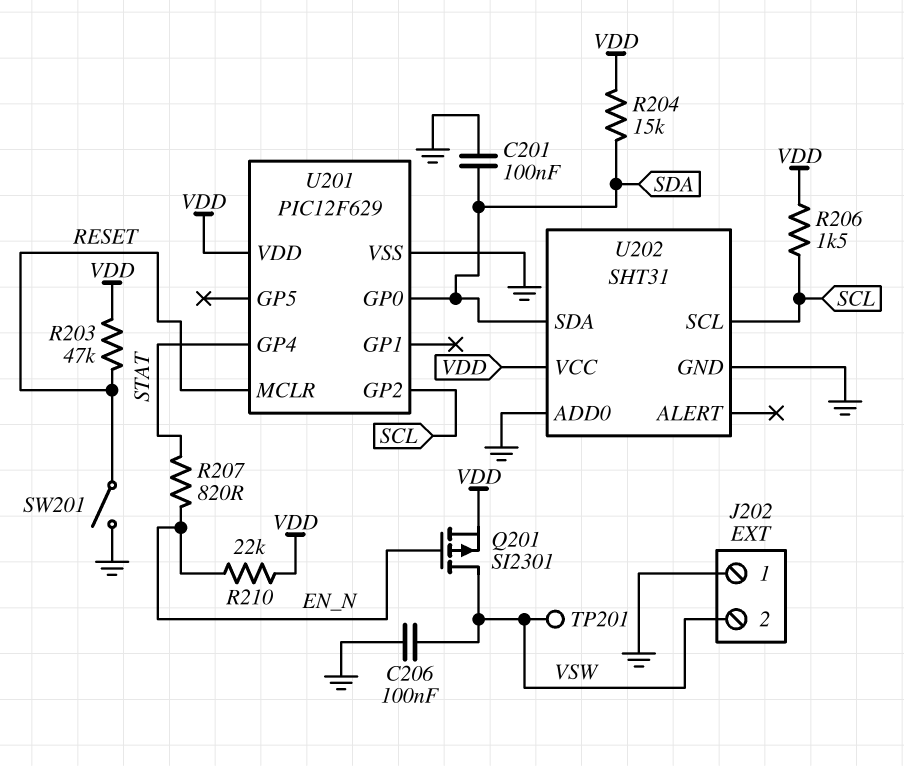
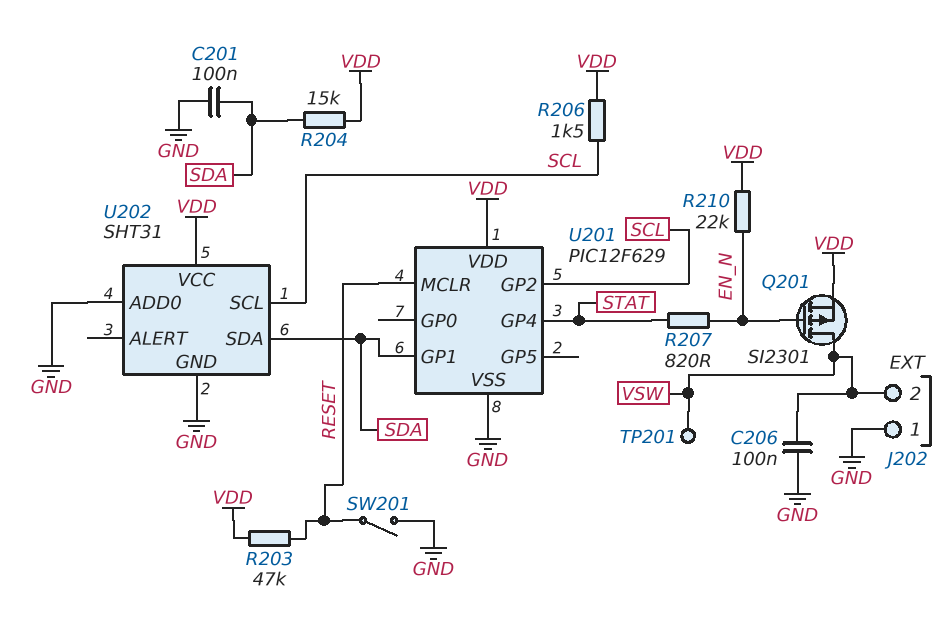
U201 pin GP0: SDA -> none
U201 pin GP1: none -> SDA

